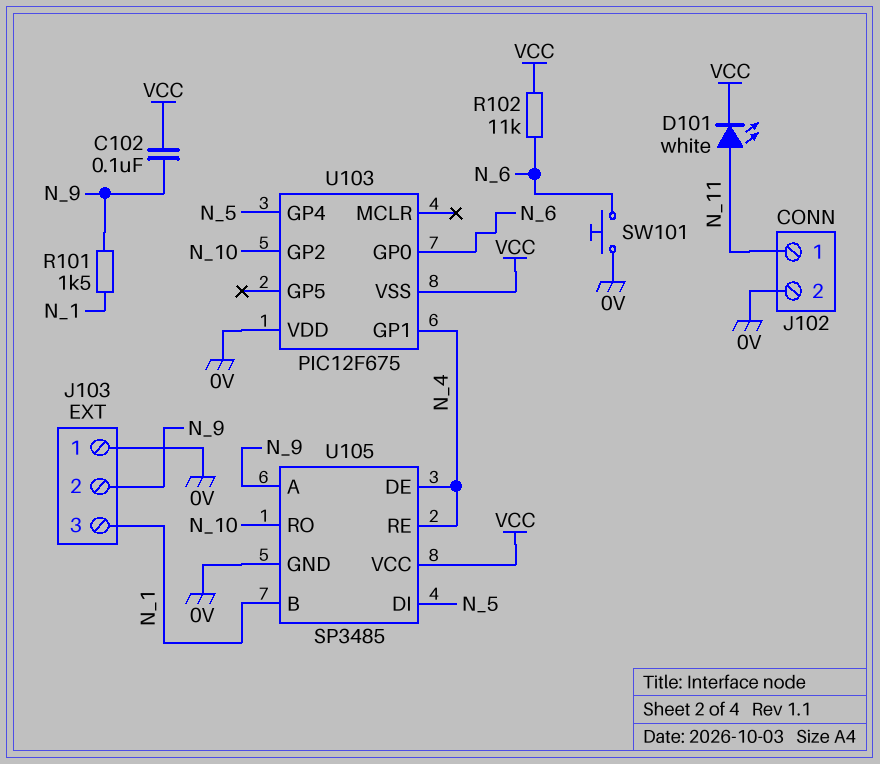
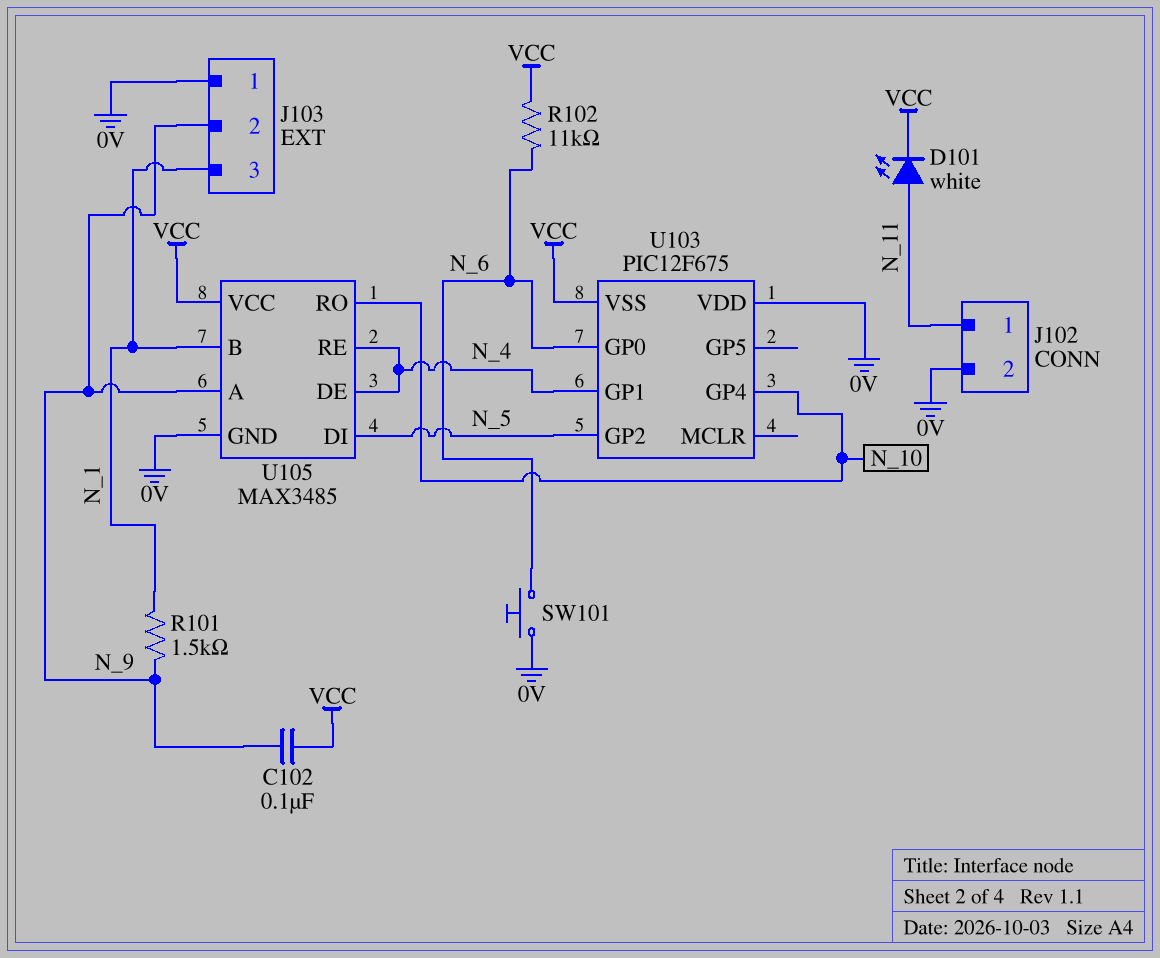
U103 pin GP2: N_10 -> N_5
U103 pin GP4: N_5 -> N_10
U105: SP3485 -> MAX3485

